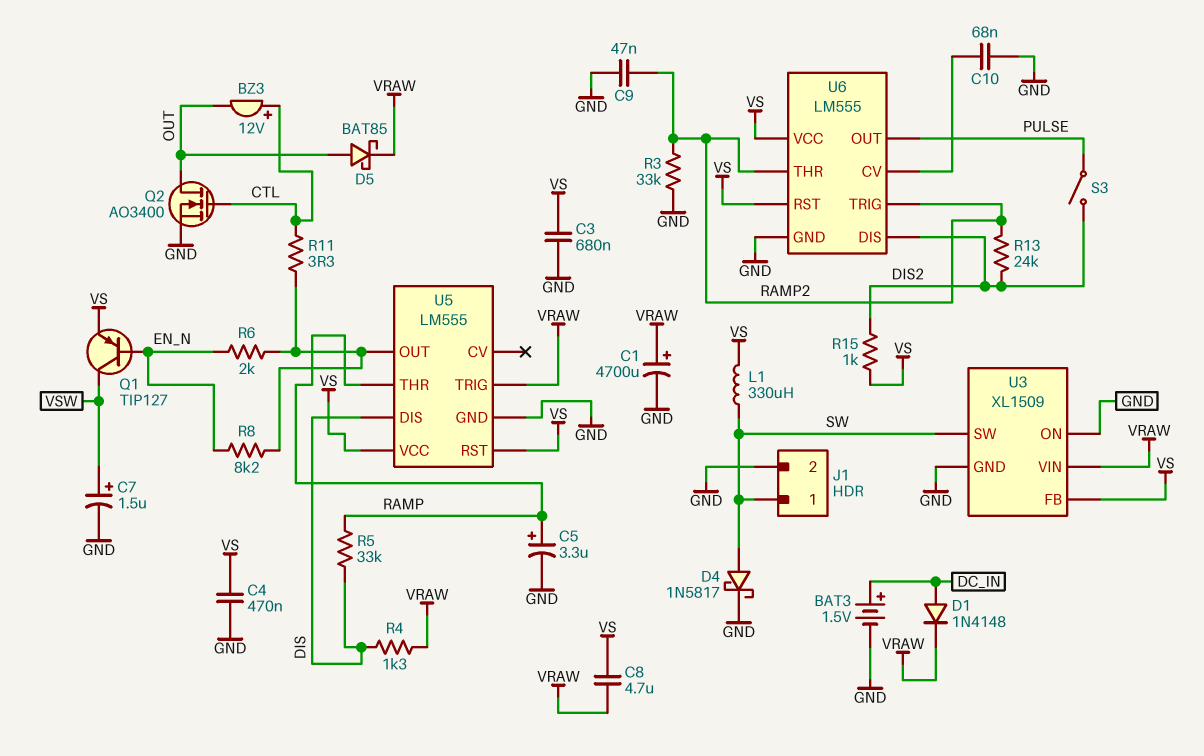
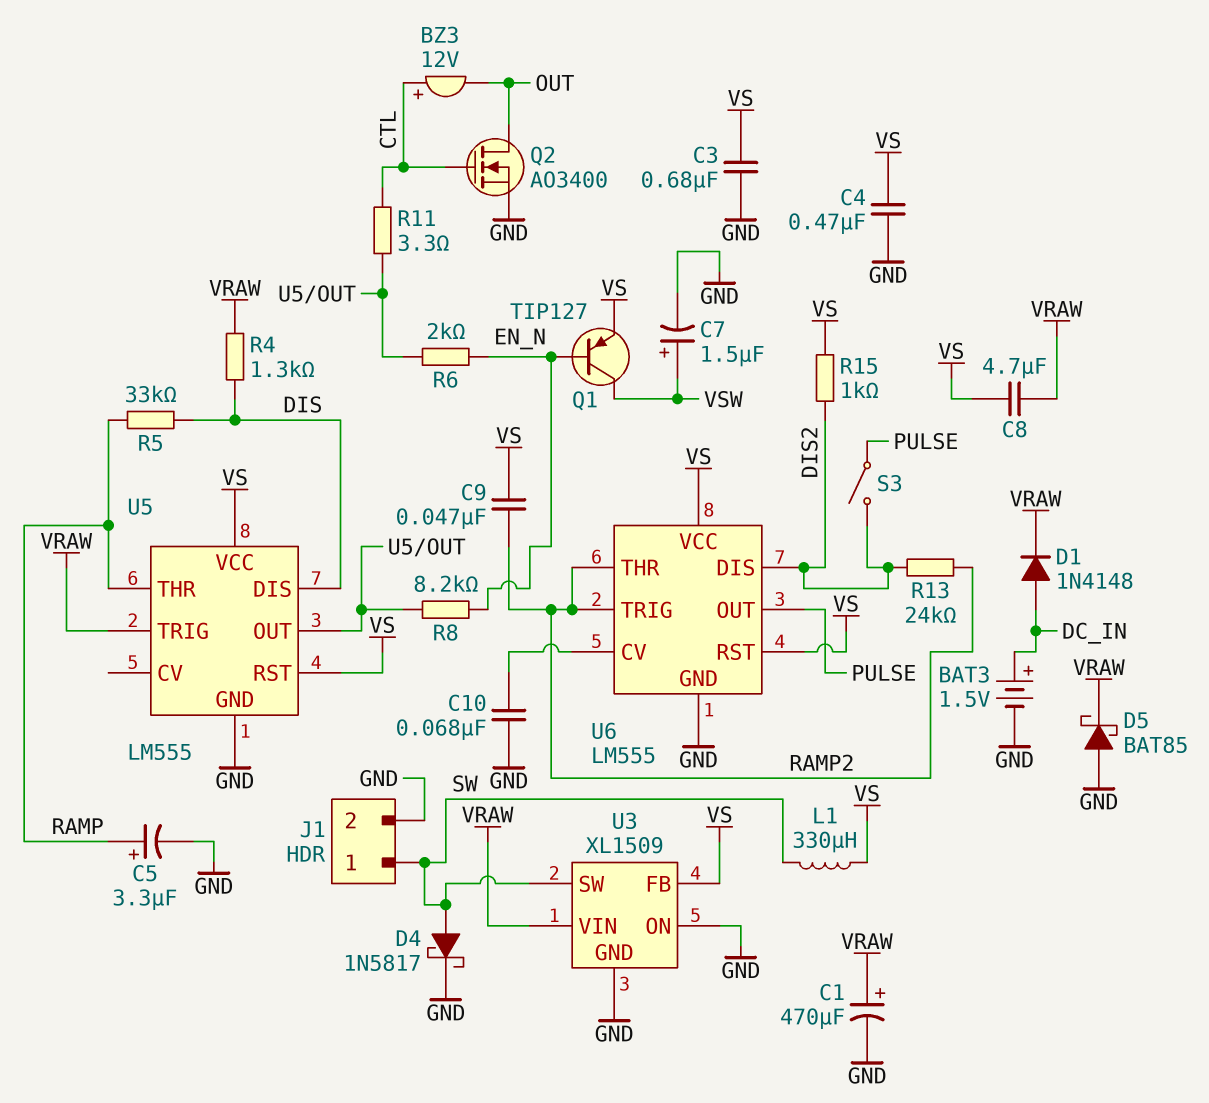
C1: 4700uF (plus VRAW, minus GND) -> 470uF (plus VRAW, minus GND)
C9: 47nF (GND, RAMP2) -> 47nF (RAMP2, VS)
D5: schottky BAT85 (A OUT, K VRAW) -> schottky BAT85 (A GND, K VRAW)
R3: 33k (GND, RAMP2) -> none

